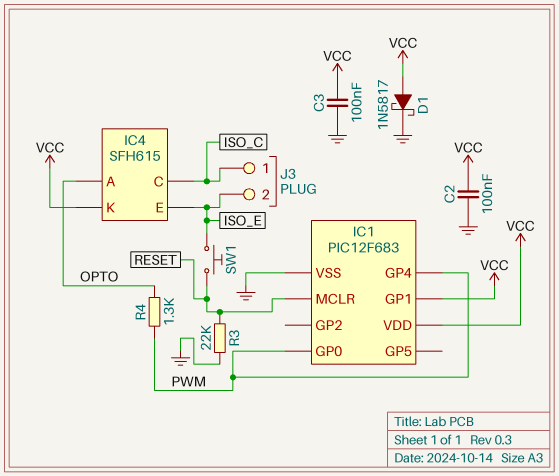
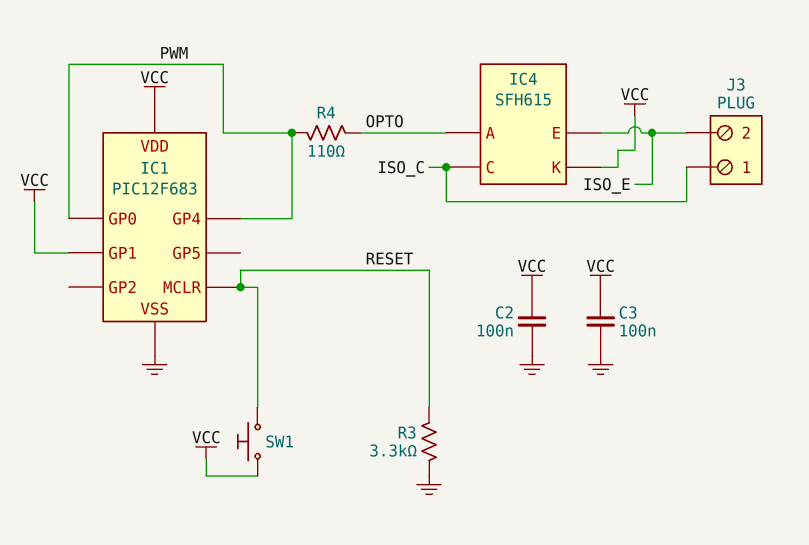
D1: schottky 1N5817 (A VCC, K GND) -> none
R3: 22k (GND, RESET) -> 3.3k (GND, RESET)
R4: 1.3k (OPTO, PWM) -> 110 (OPTO, PWM)
SW1: button (ISO_E, RESET) -> button (RESET, VCC)

